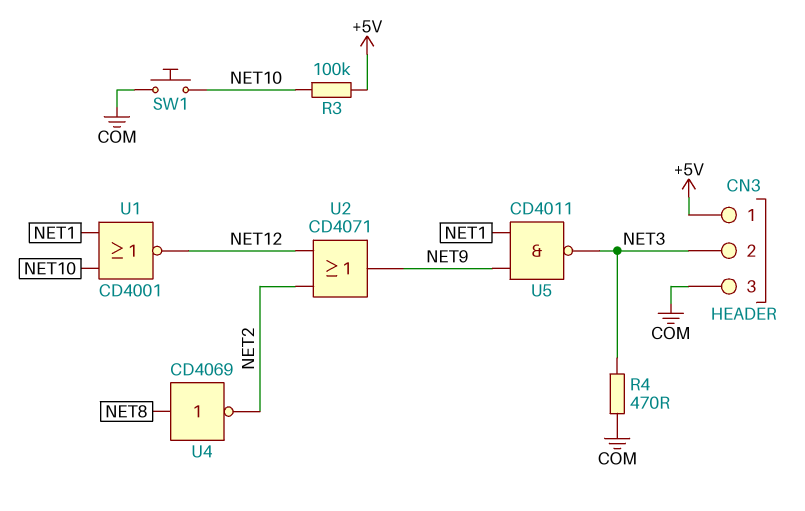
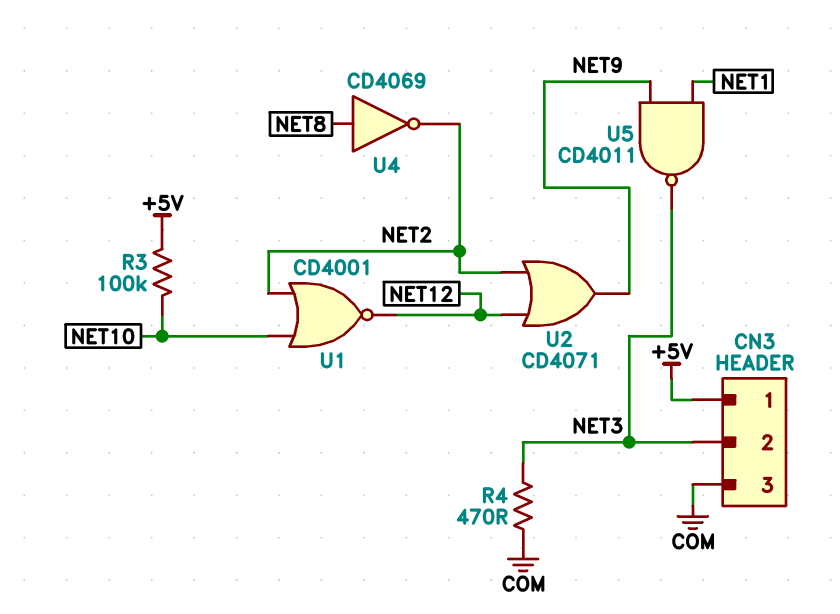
SW1: button (COM, NET10) -> none
U1: NOR CD4001 (in NET1, in NET10, out NET12) -> NOR CD4001 (in NET2, in NET10, out NET12)

